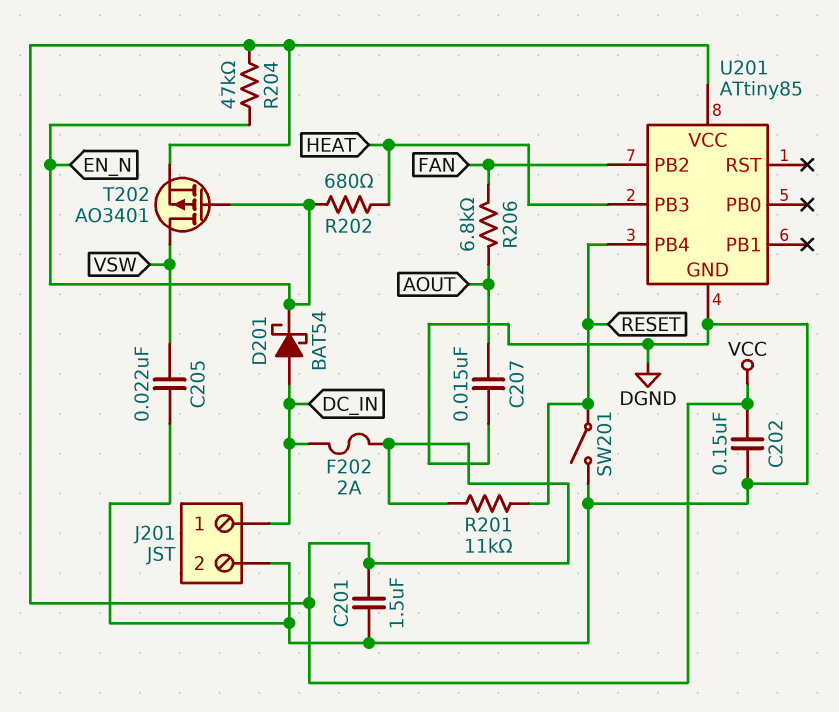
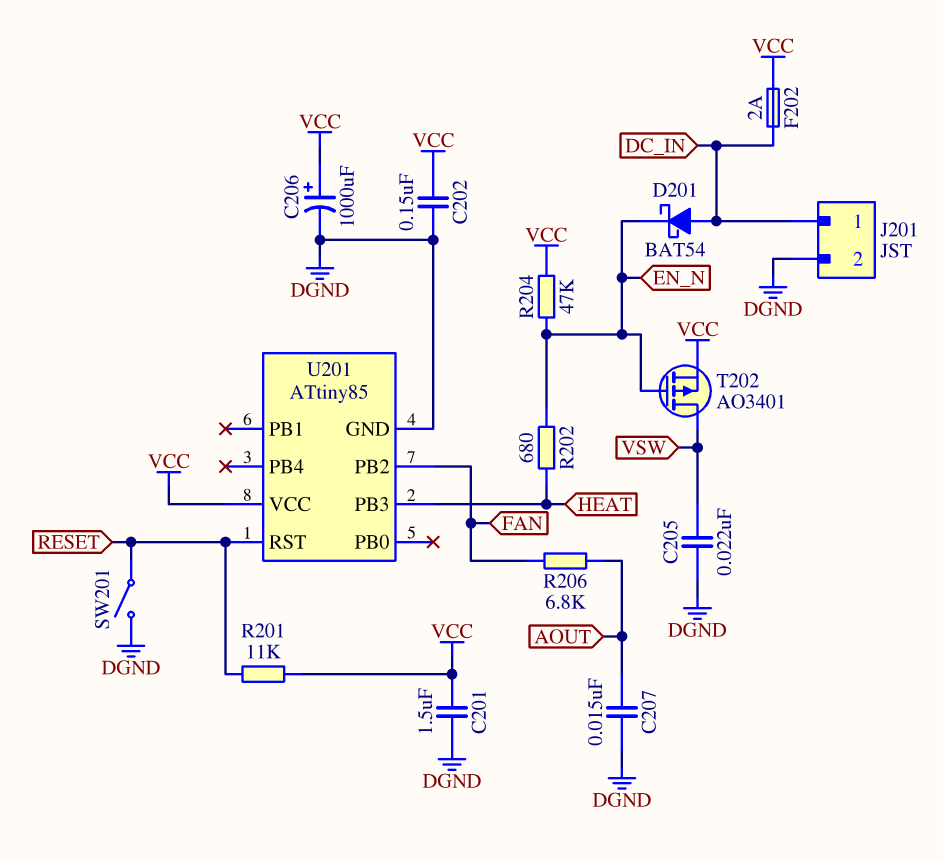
C206: none -> 1000uF (plus VCC, minus DGND)
U201 pin PB4: RESET -> none
U201 pin RST: none -> RESET

